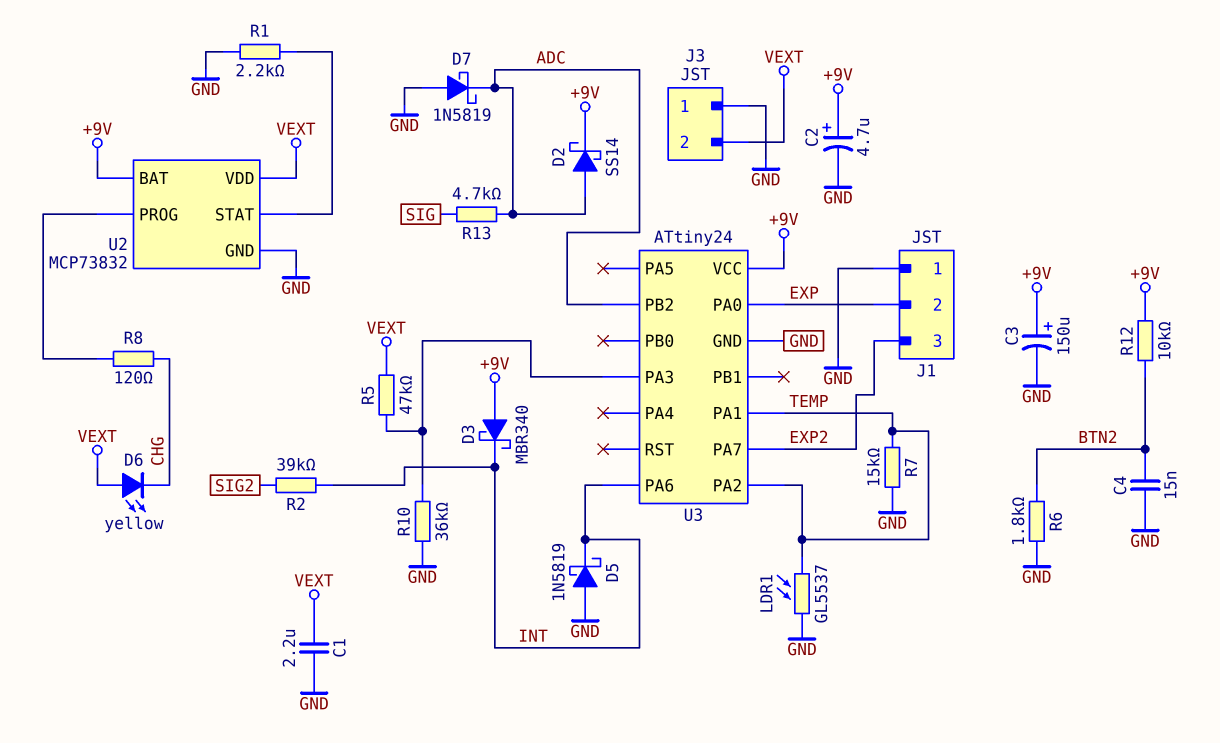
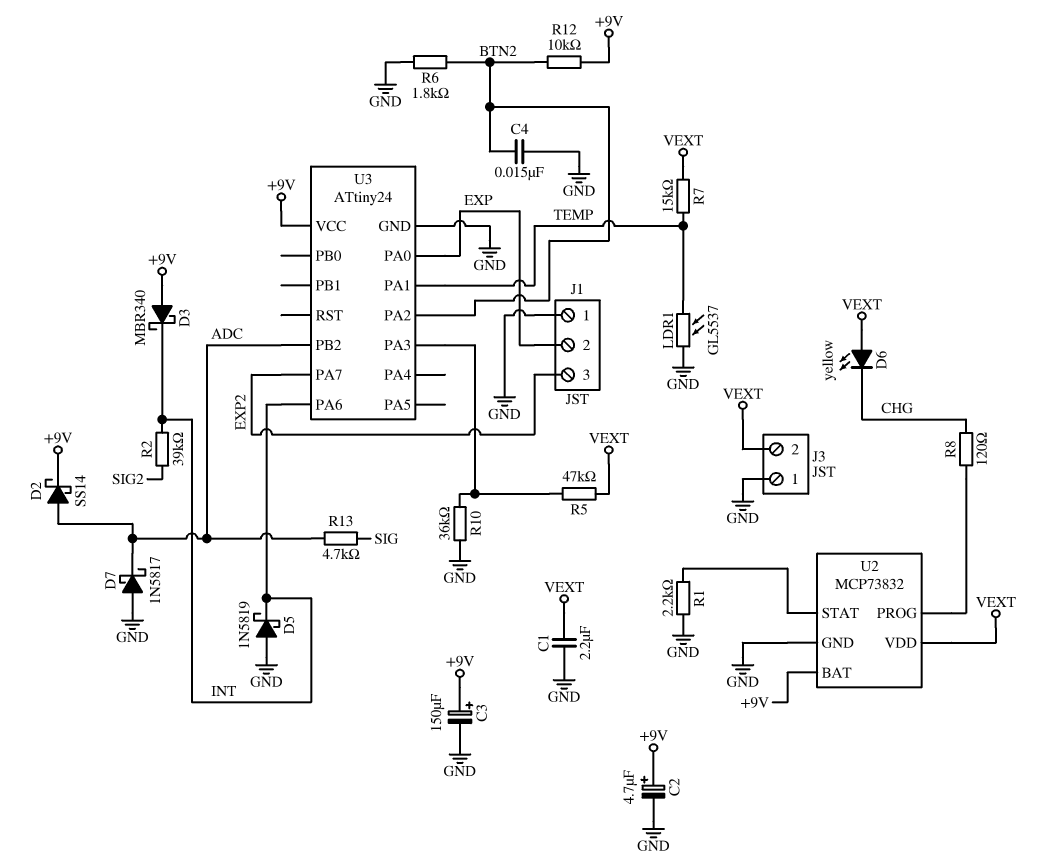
D7: schottky 1N5819 (A GND, K ADC) -> schottky 1N5817 (A GND, K ADC)
R7: 15k (GND, TEMP) -> 15k (TEMP, VEXT)
U3 pin PA2: TEMP -> BTN2

